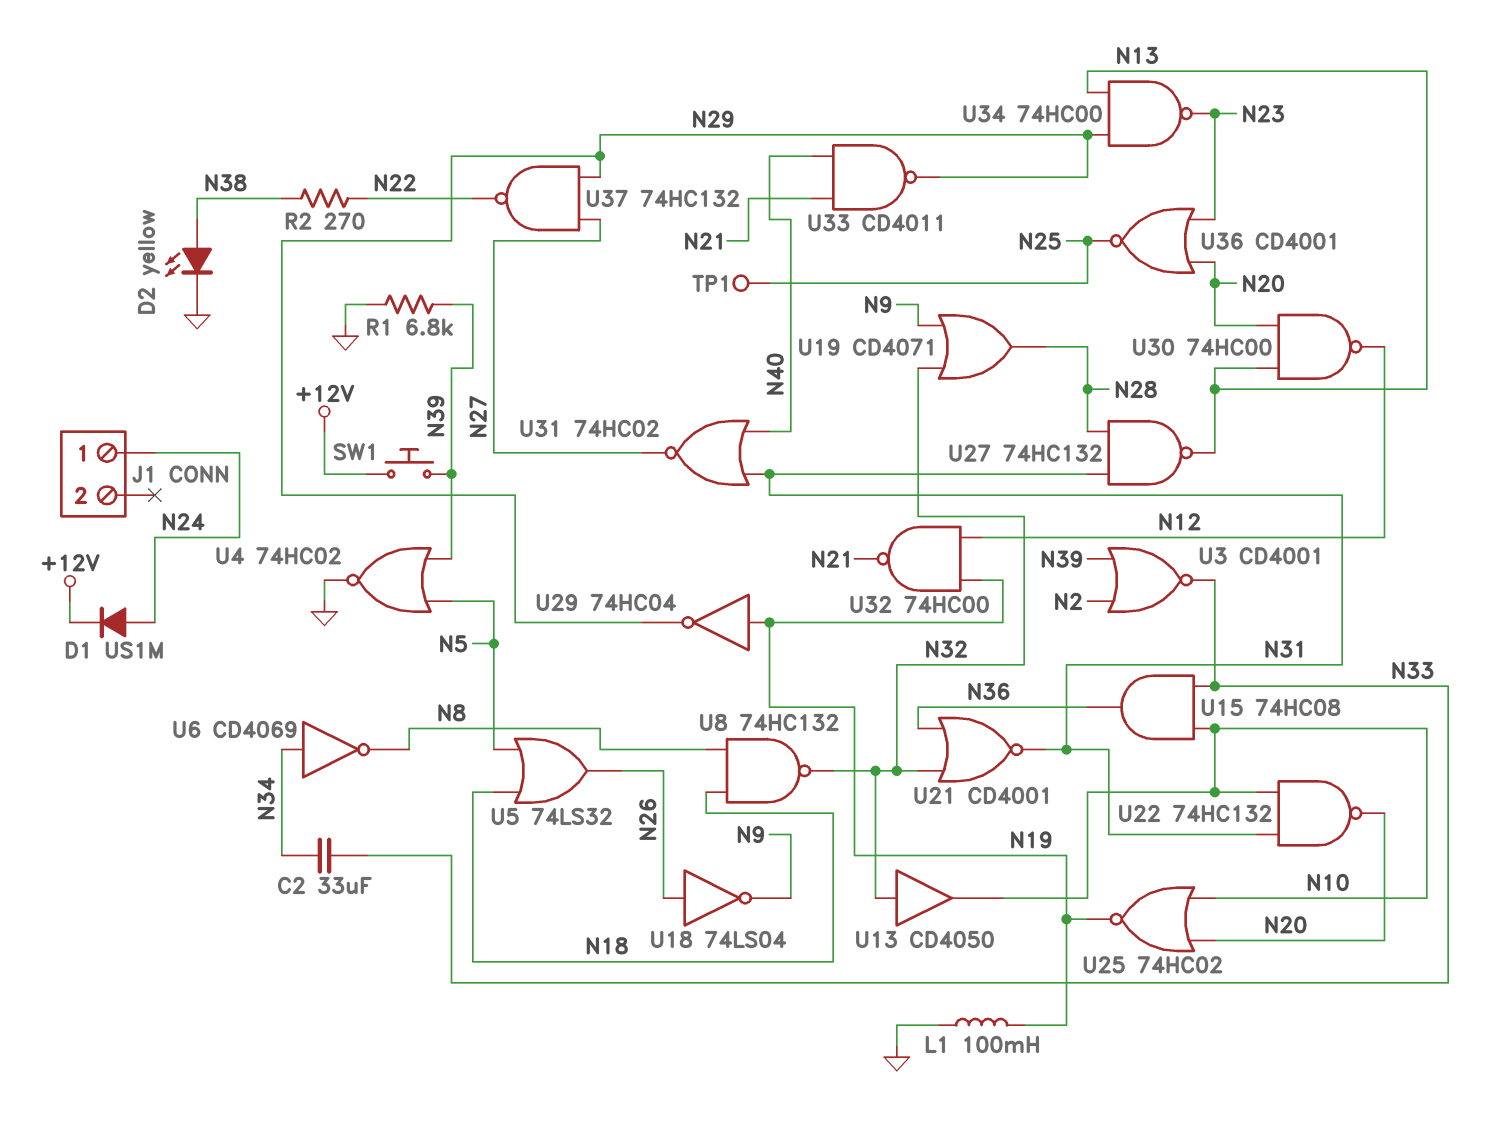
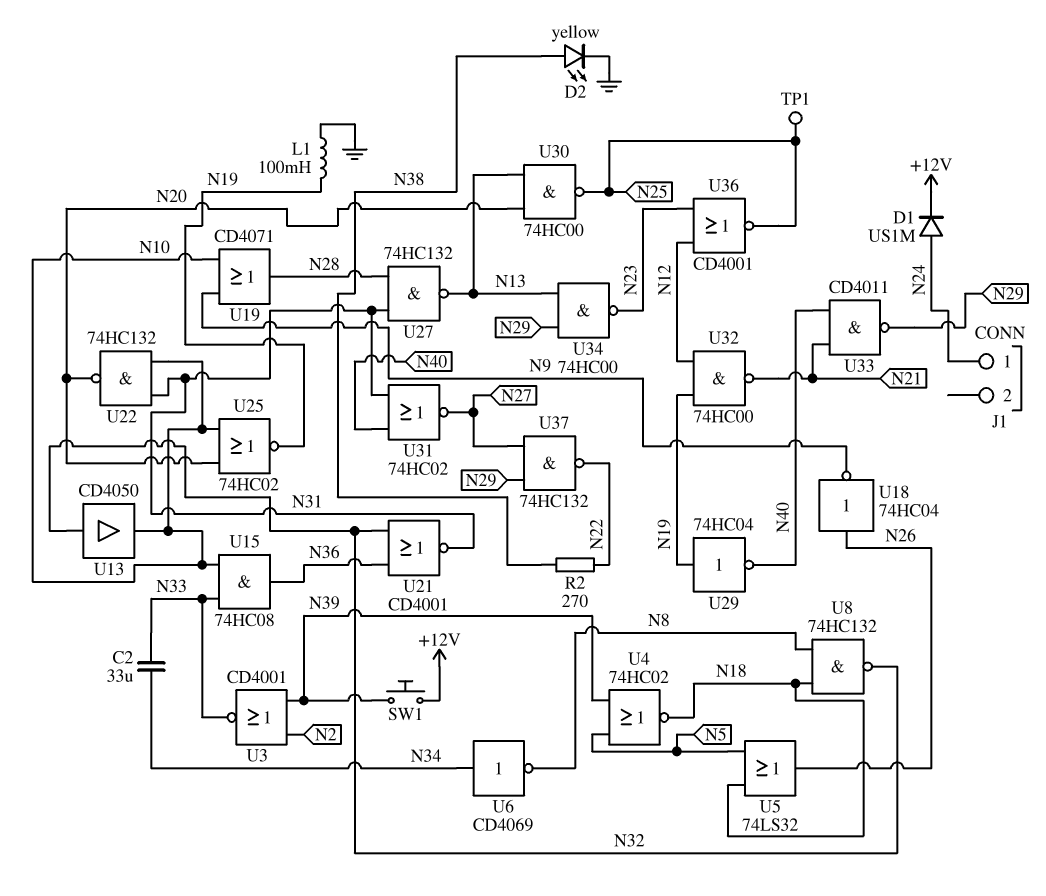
R1: 6.8k (GND, N39) -> none
U4: NOR 74HC02 (in N5, in N39, out GND) -> NOR 74HC02 (in N5, in N39, out N18)
U18: NOT 74LS04 (in N26, out N9) -> NOT 74HC04 (in N26, out N9)
U19: OR CD4071 (in N9, in N32, out N28) -> OR CD4071 (in N9, in N10, out N28)
U29: NOT 74HC04 (in N19, out N29) -> NOT 74HC04 (in N19, out N40)
U30: NAND 74HC00 (in N13, in N20, out N12) -> NAND 74HC00 (in N13, in N20, out N25)
U36: NOR CD4001 (in N20, in N23, out N25) -> NOR CD4001 (in N12, in N23, out N25)

